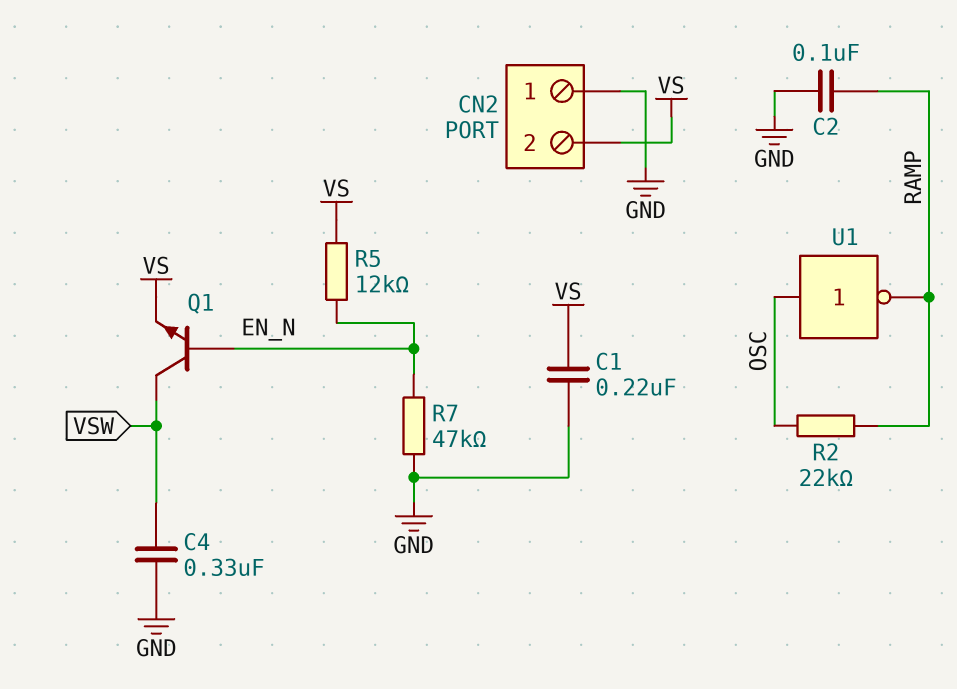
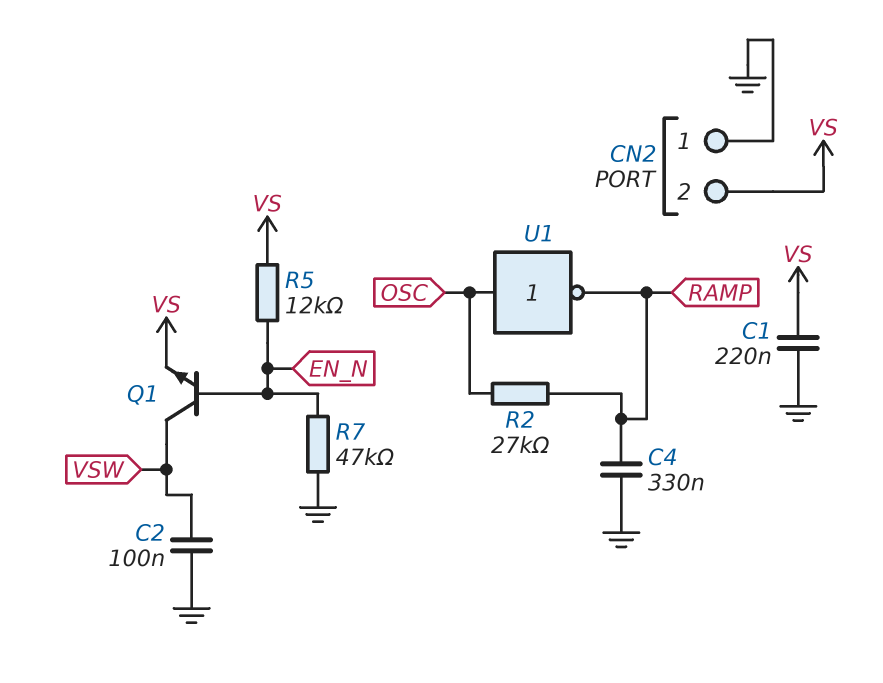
C2: 100nF (GND, RAMP) -> 100nF (GND, VSW)
C4: 330nF (GND, VSW) -> 330nF (GND, RAMP)
R2: 22k (OSC, RAMP) -> 27k (OSC, RAMP)

